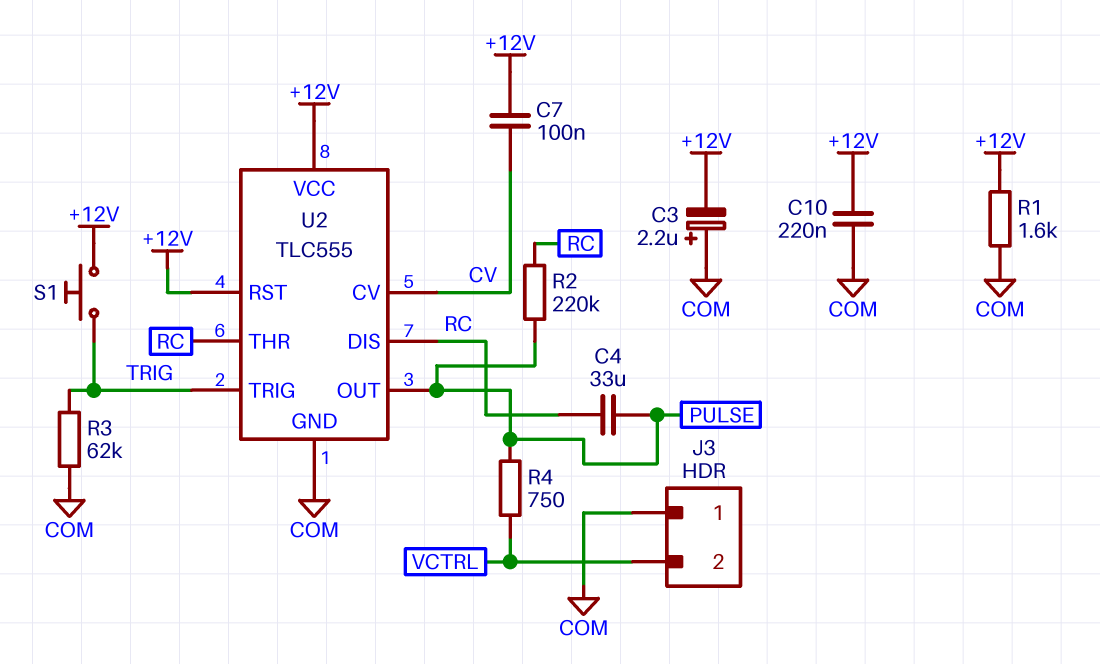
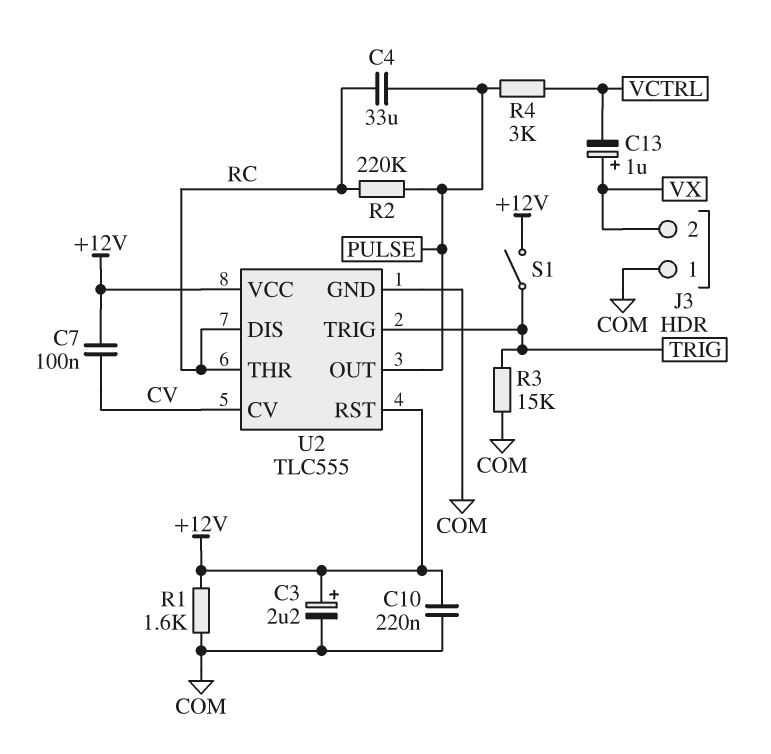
C3: 2.2uF (plus COM, minus +12V) -> 2.2uF (plus +12V, minus COM)
C13: none -> 1uF (plus VX, minus VCTRL)
J3 pin 2: VCTRL -> VX
R3: 62k (COM, TRIG) -> 15k (COM, TRIG)
R4: 750 (PULSE, VCTRL) -> 3k (PULSE, VCTRL)
S1: button (+12V, TRIG) -> switch (+12V, TRIG)

